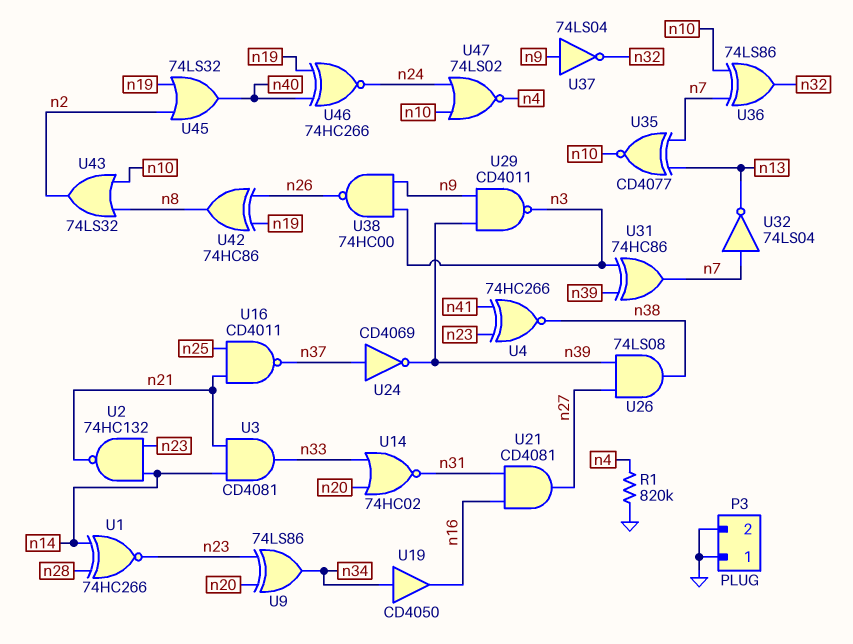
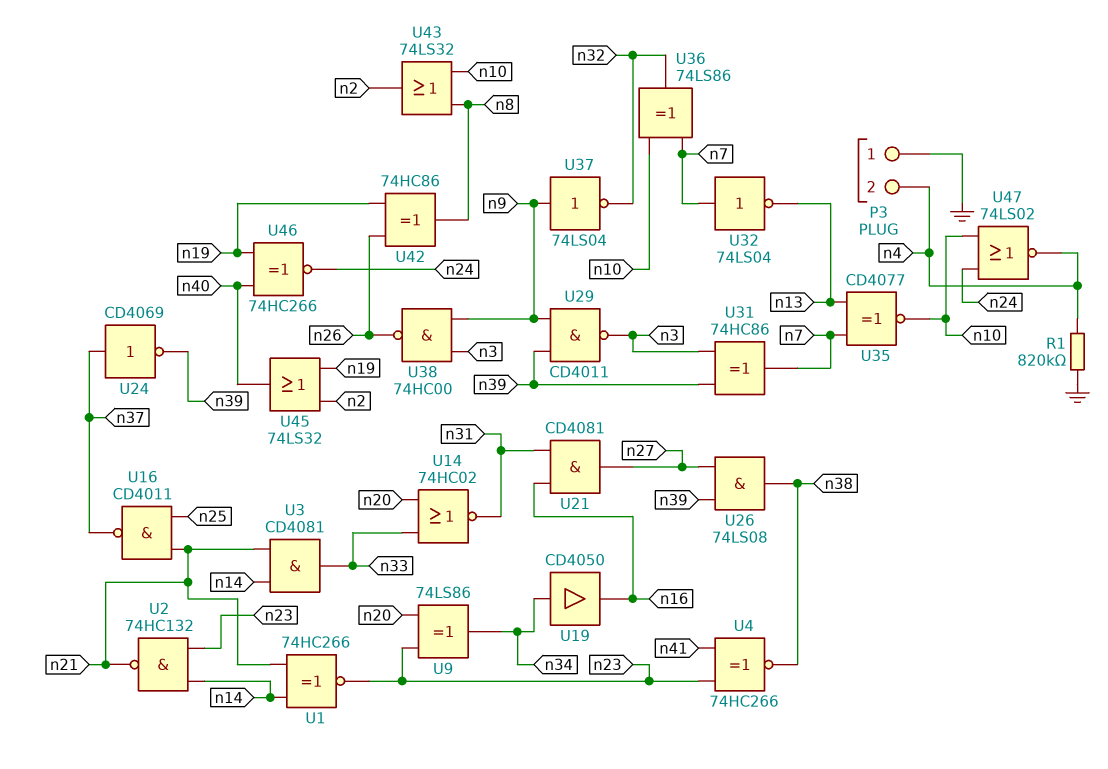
P3 pin 2: GND -> n4
U1: XNOR 74HC266 (in n14, in n28, out n23) -> XNOR 74HC266 (in n14, in n21, out n23)

